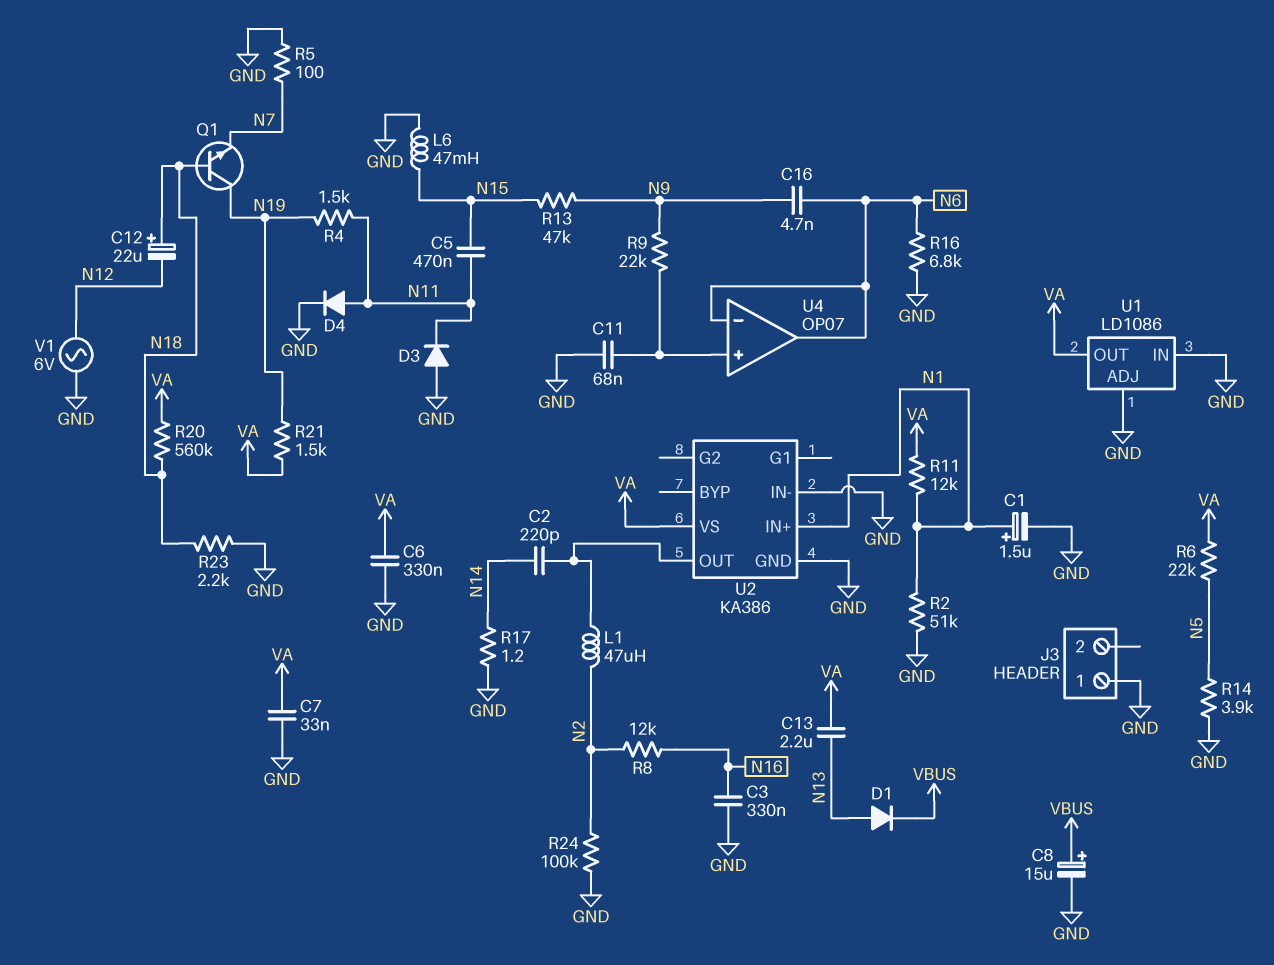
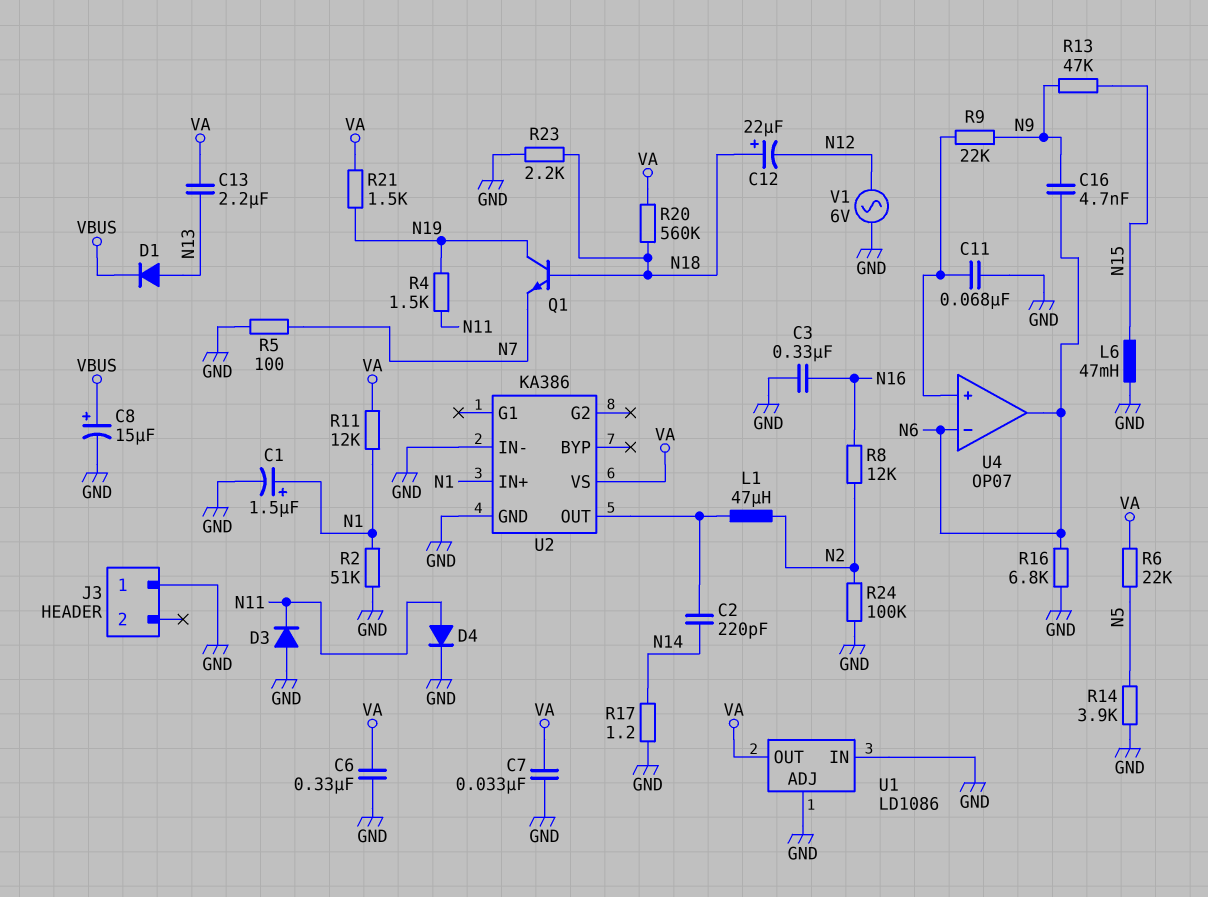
C5: 470nF (N11, N15) -> none

